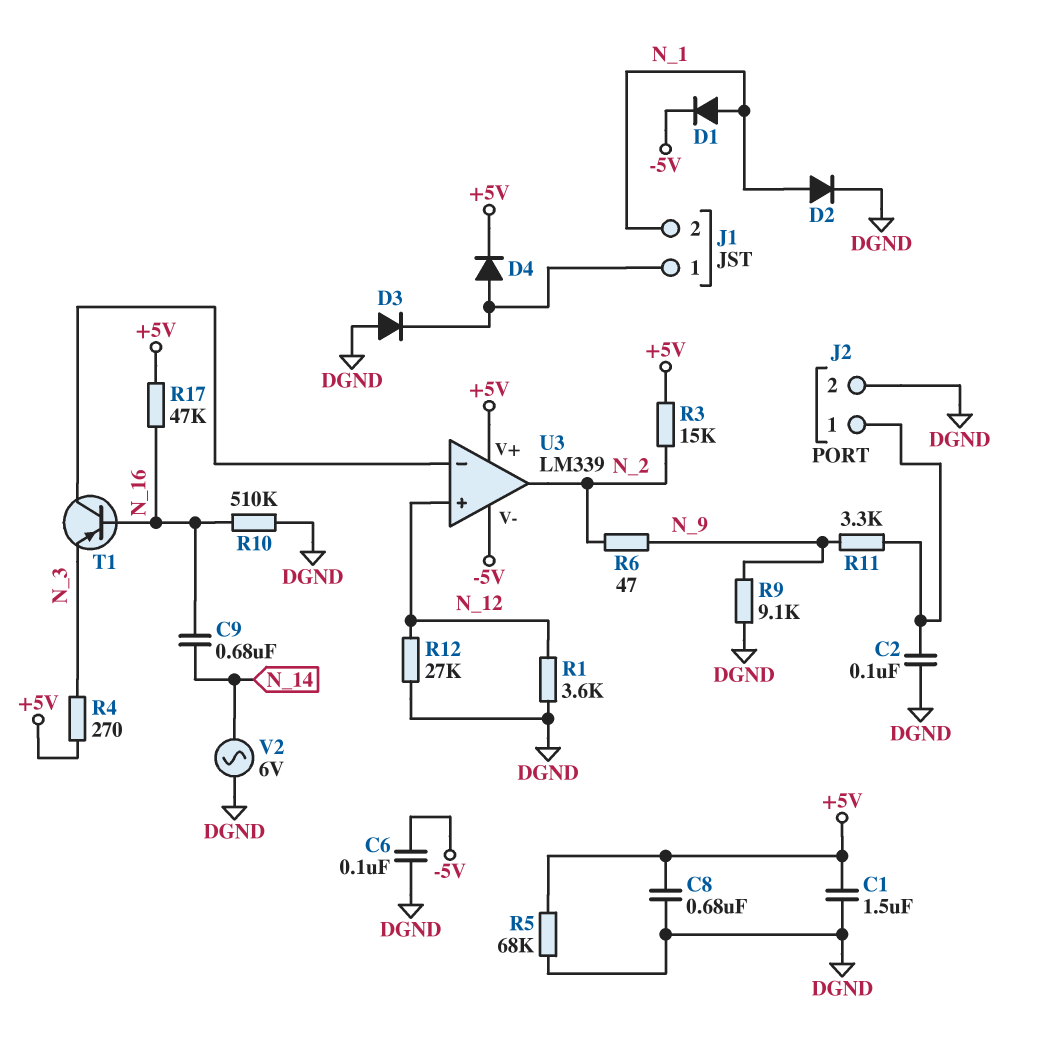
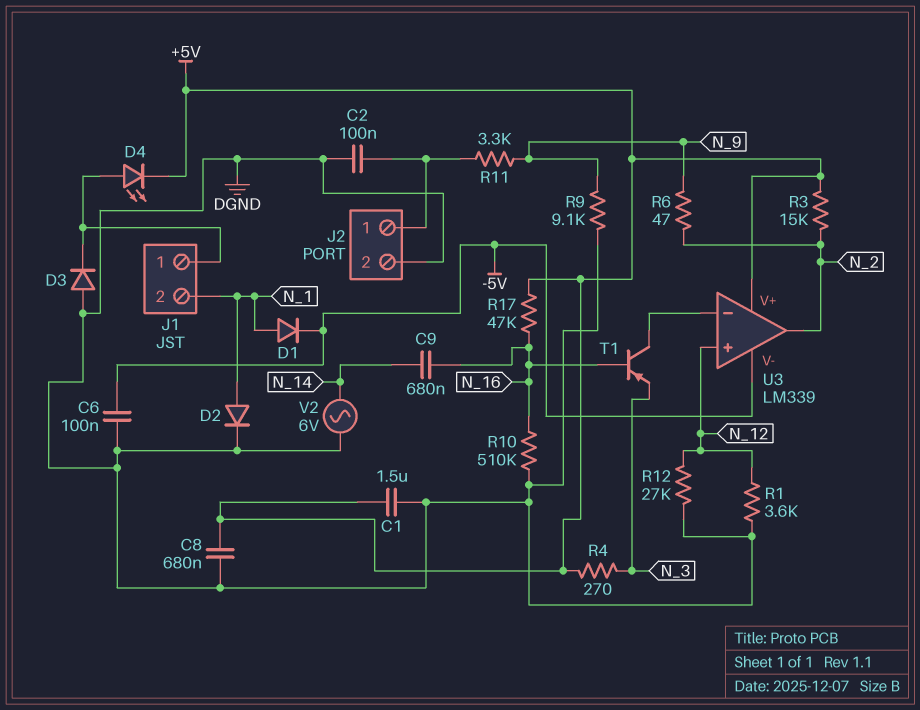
D4: diode (A J1/1, K +5V) -> LED (A J1/1, K +5V)
R5: 68k (+5V, DGND) -> none

